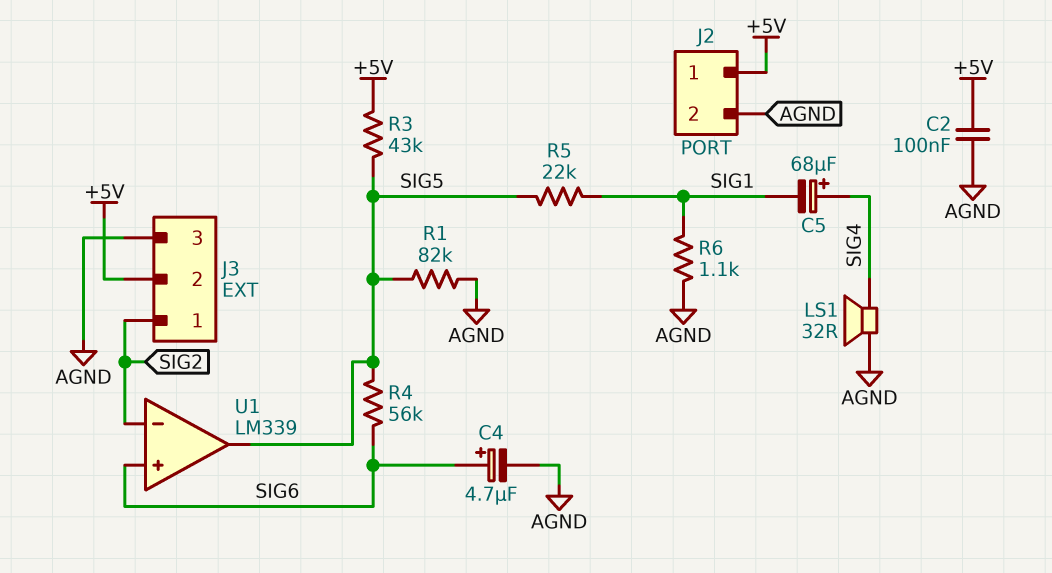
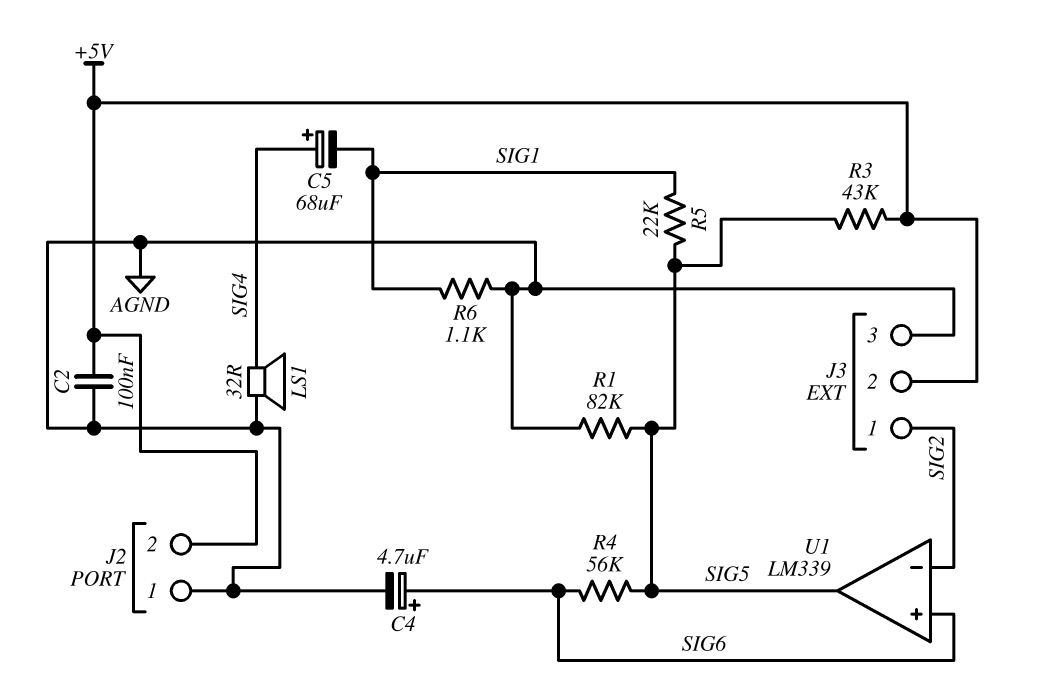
J2 pin 1: +5V -> AGND
J2 pin 2: AGND -> +5V

